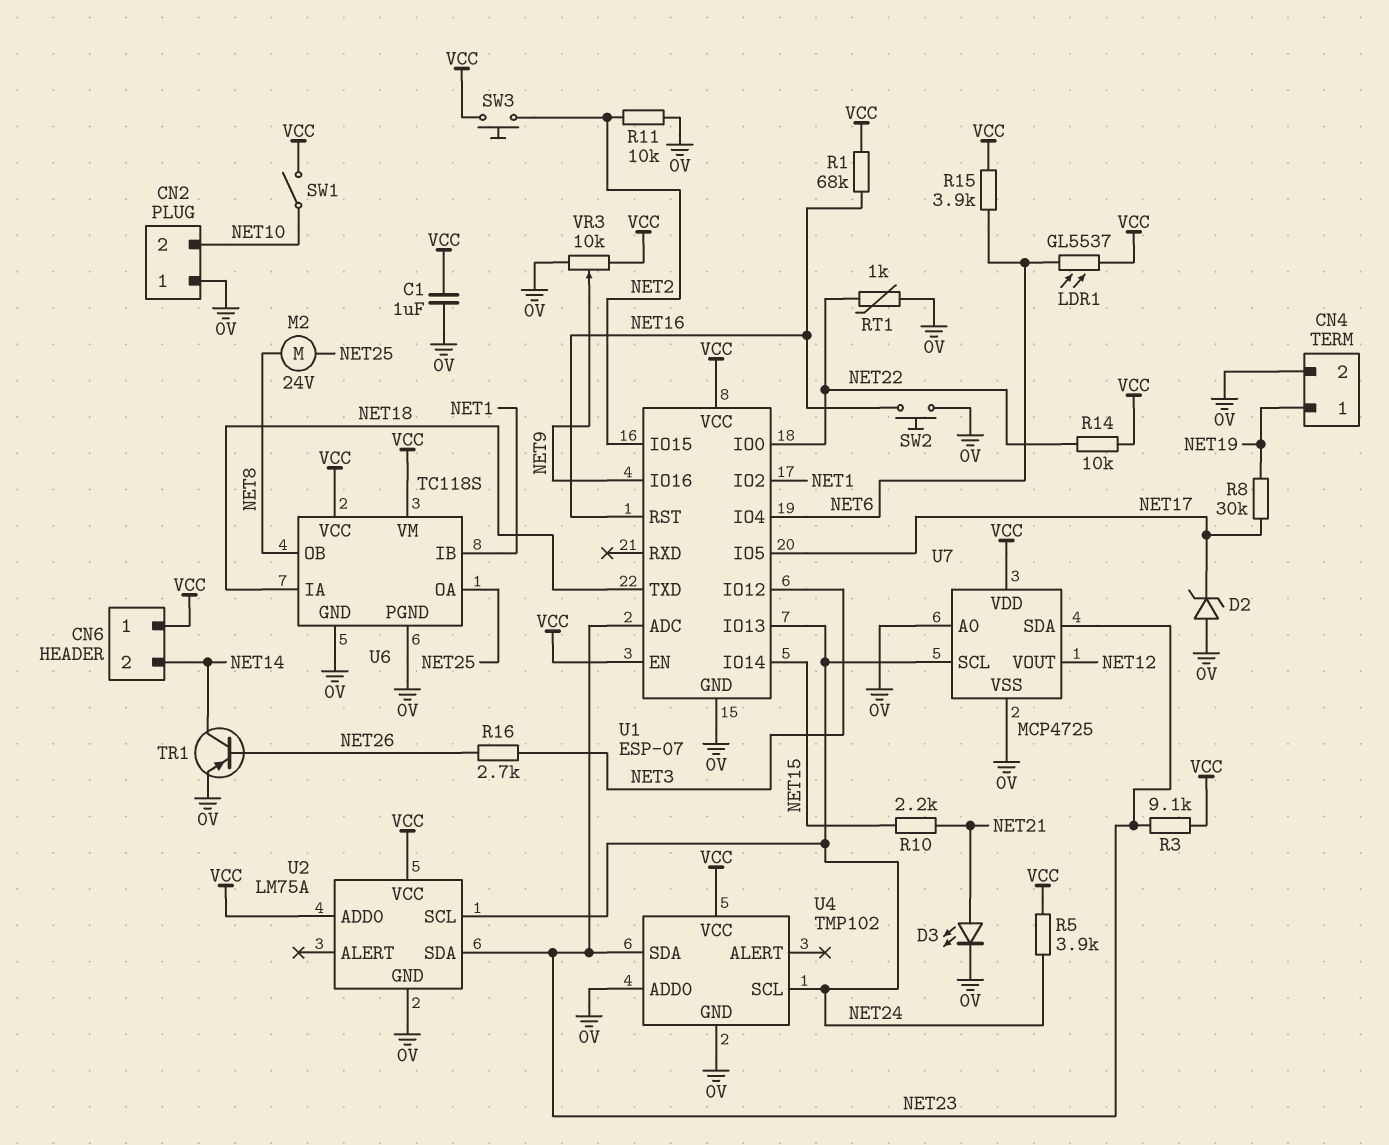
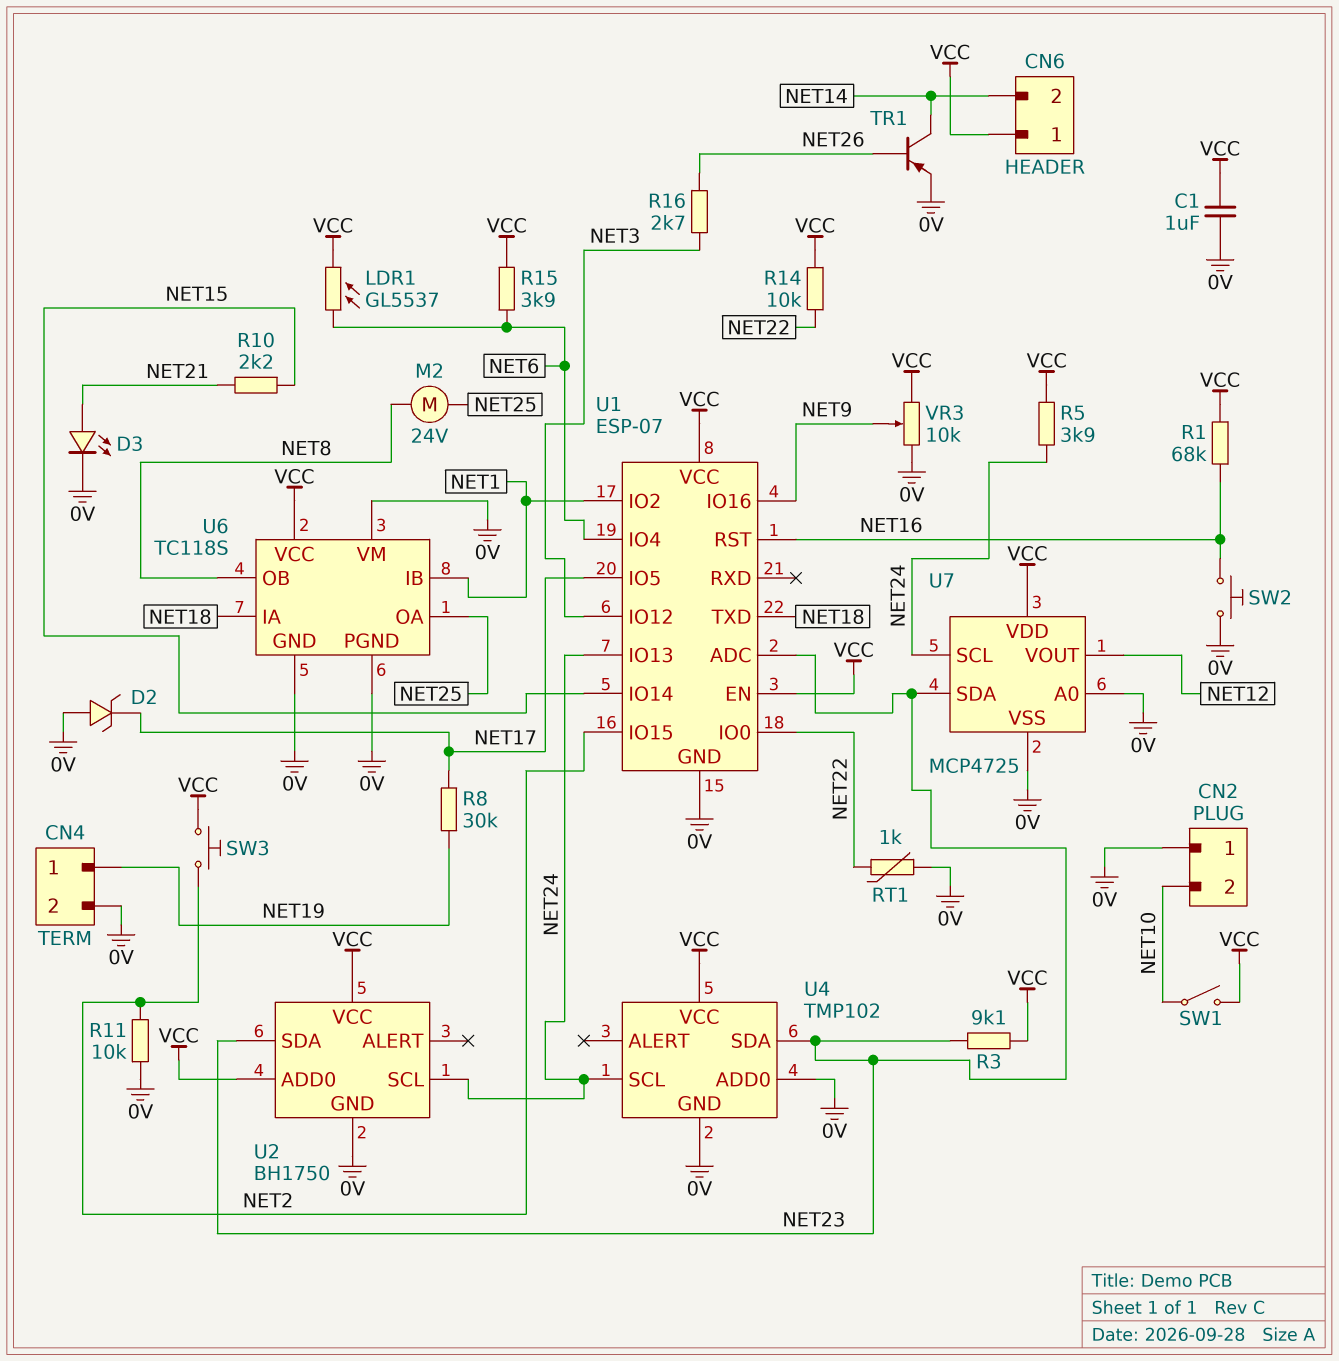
U2: LM75A -> BH1750
U6 pin VM: VCC -> 0V

